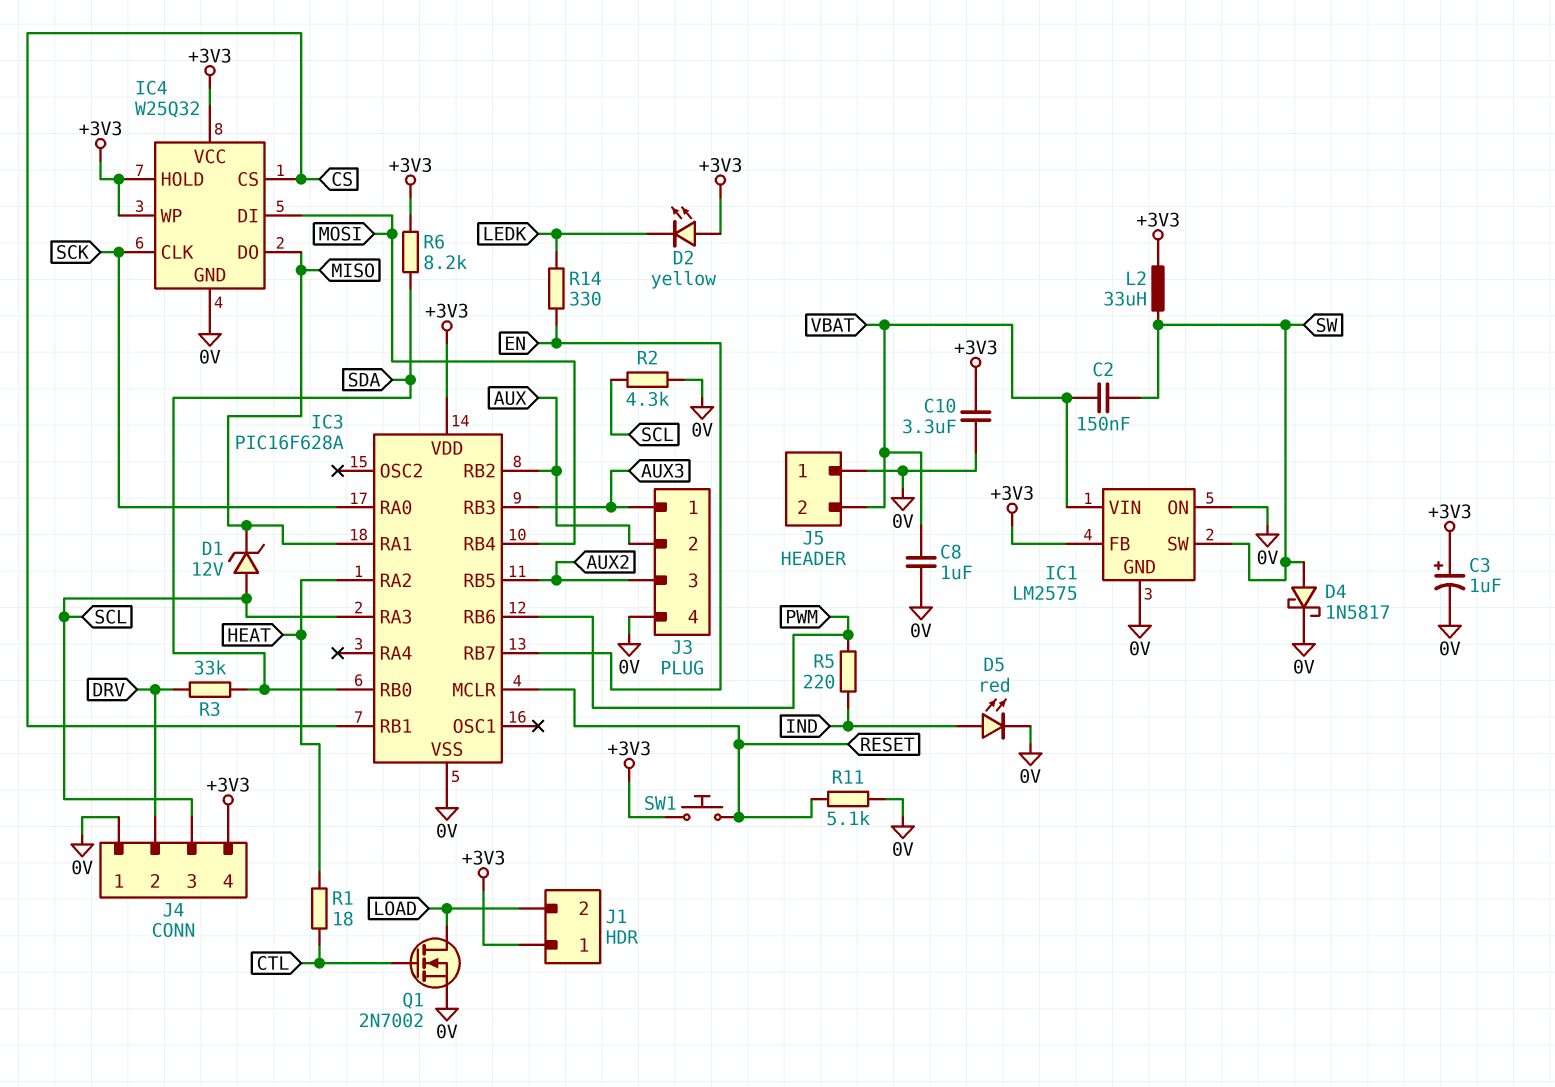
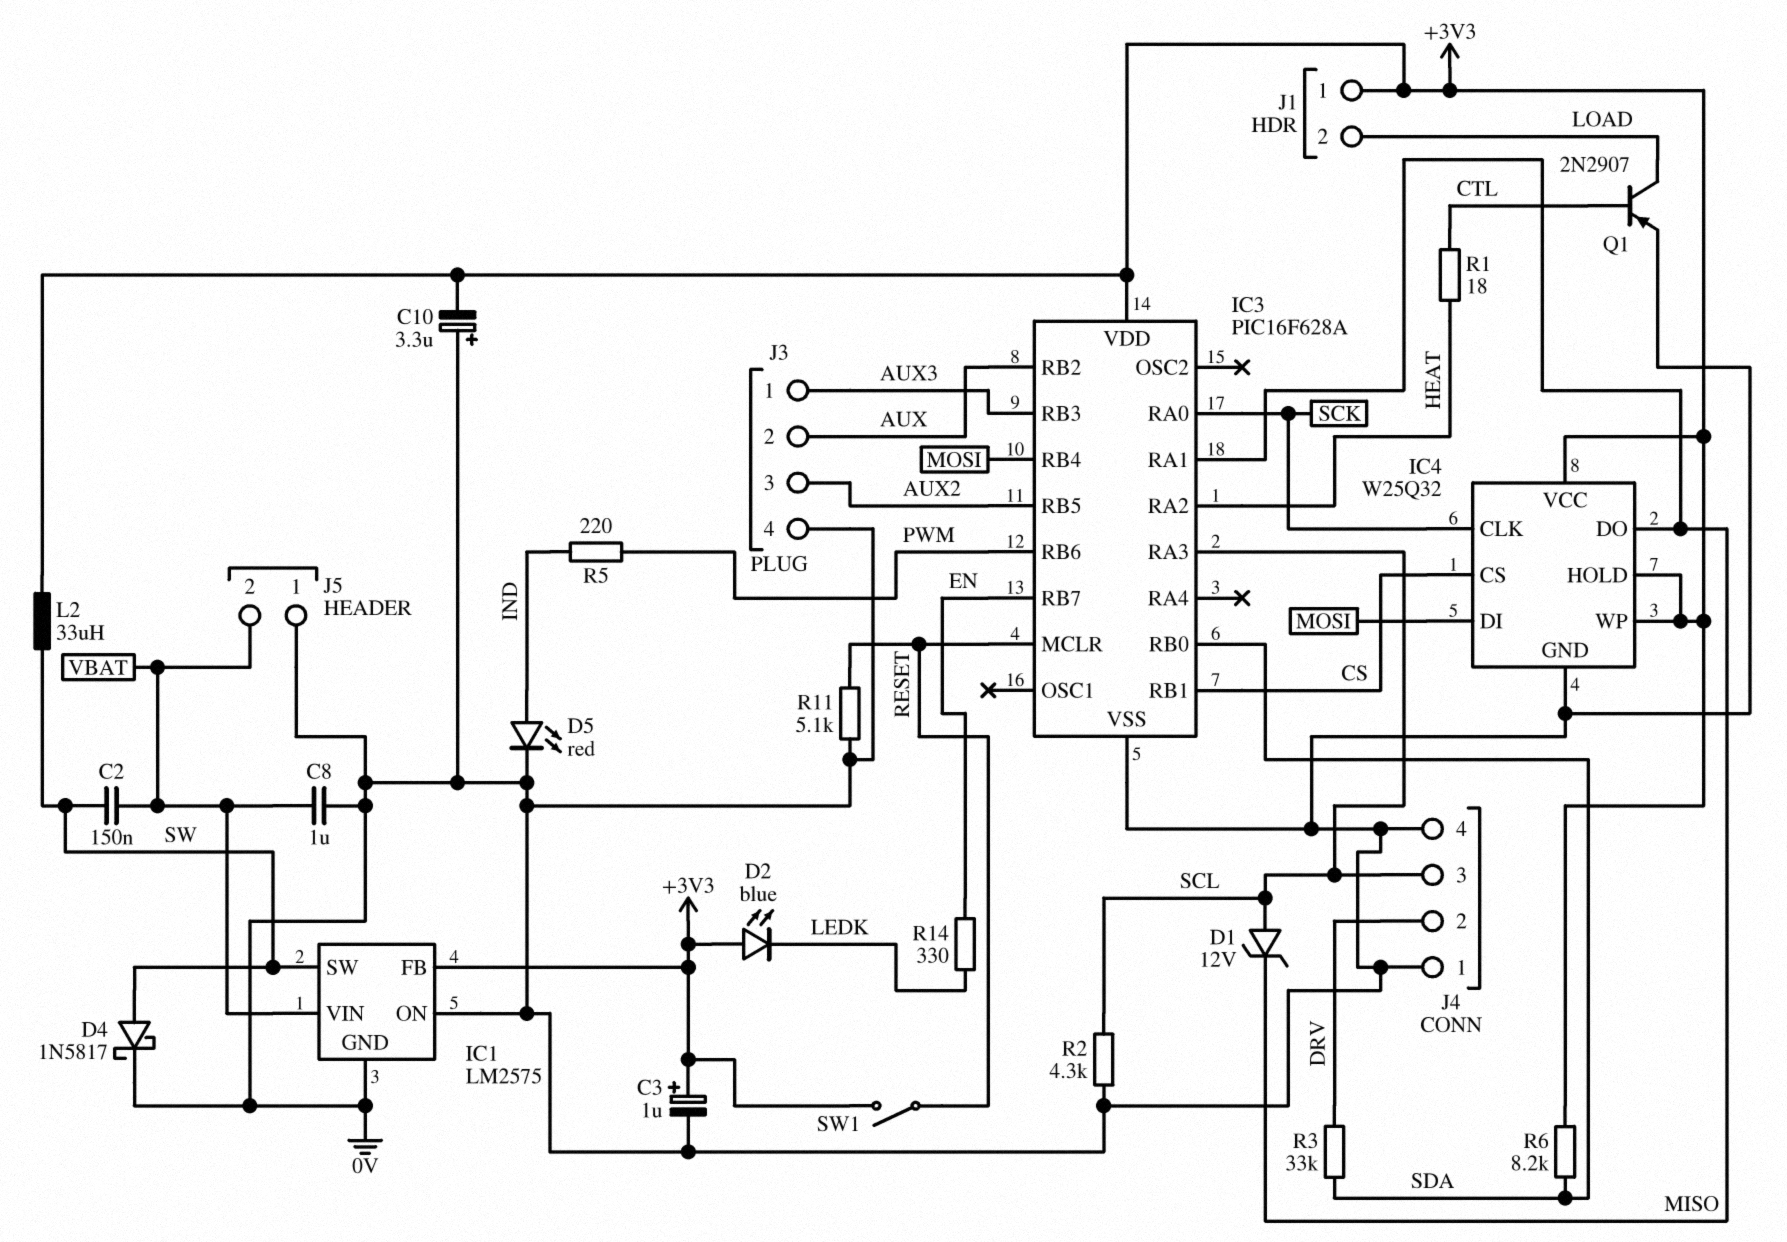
C10: 3.3uF (+3V3, 0V) -> 3.3uF (plus 0V, minus +3V3)
D2: LED yellow (A +3V3, K LEDK) -> LED blue (A +3V3, K LEDK)
J4 pin 4: +3V3 -> 0V
Q1: NMOS 2N7002 (G CTL, D LOAD, S 0V) -> PNP 2N2907 (B CTL, C LOAD, E 0V)
SW1: button (+3V3, RESET) -> switch (+3V3, RESET)

